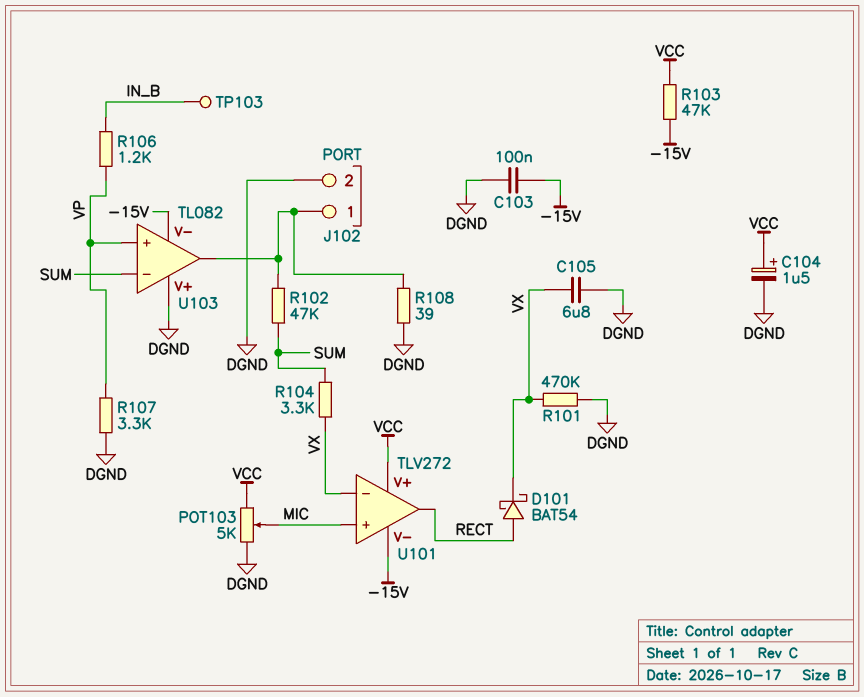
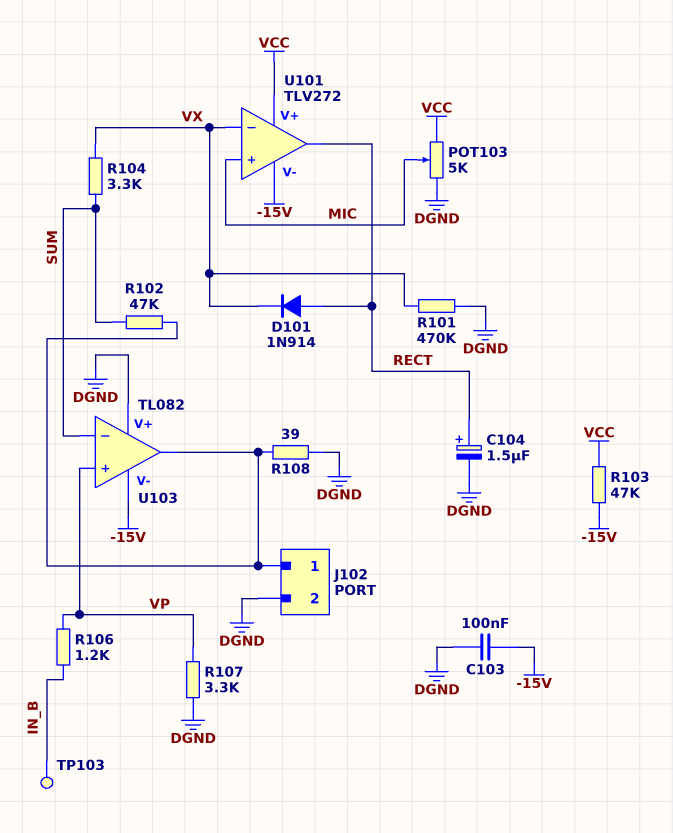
C104: 1.5uF (plus VCC, minus DGND) -> 1.5uF (plus RECT, minus DGND)
C105: 6.8uF (DGND, VX) -> none
D101: schottky BAT54 (A RECT, K VX) -> diode 1N914 (A RECT, K VX)

